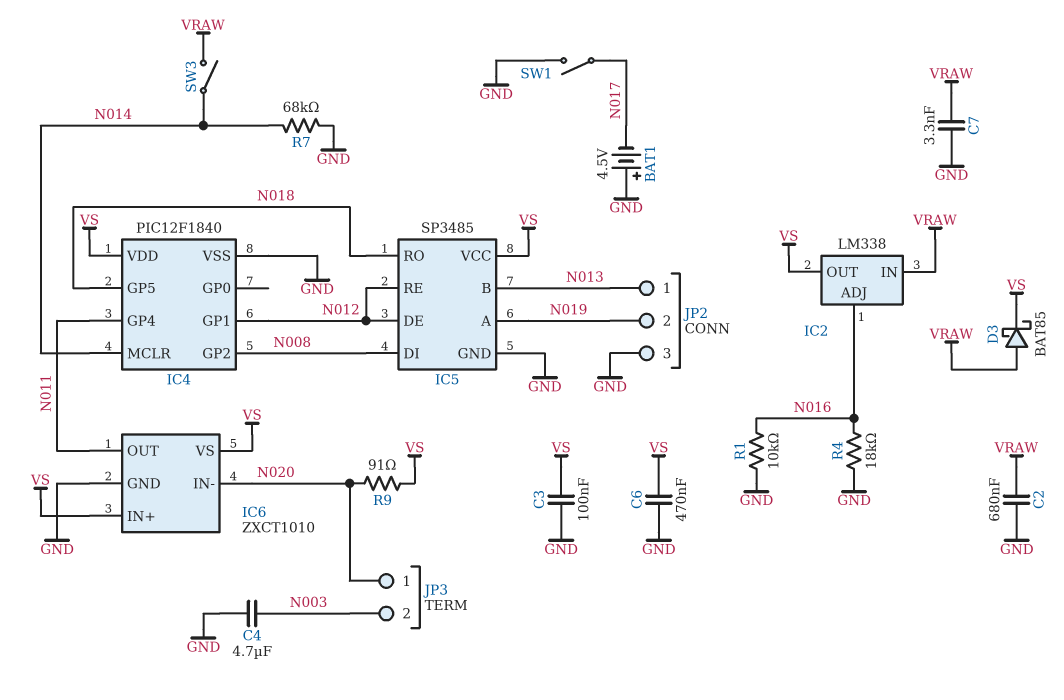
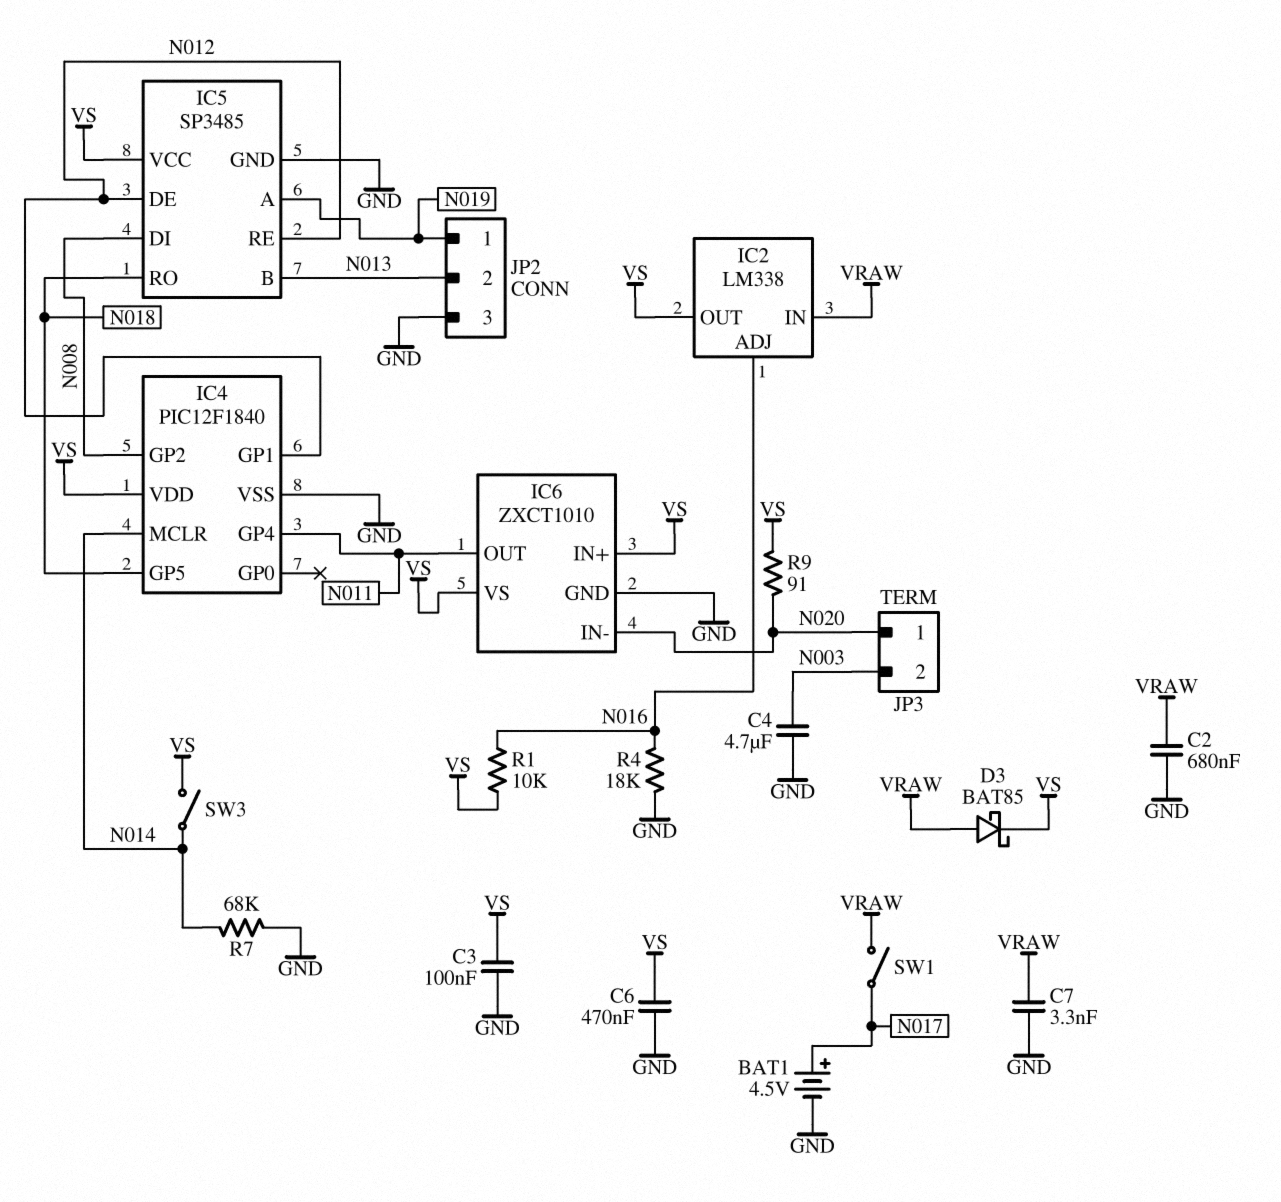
BAT1: 4.5V (plus GND, minus N017) -> 4.5V (plus N017, minus GND)
JP2 pin 1: N013 -> N019
JP2 pin 2: N019 -> N013
R1: 10k (GND, N016) -> 10k (N016, VS)
SW1: switch (GND, N017) -> switch (N017, VRAW)
SW3: switch (N014, VRAW) -> switch (N014, VS)

